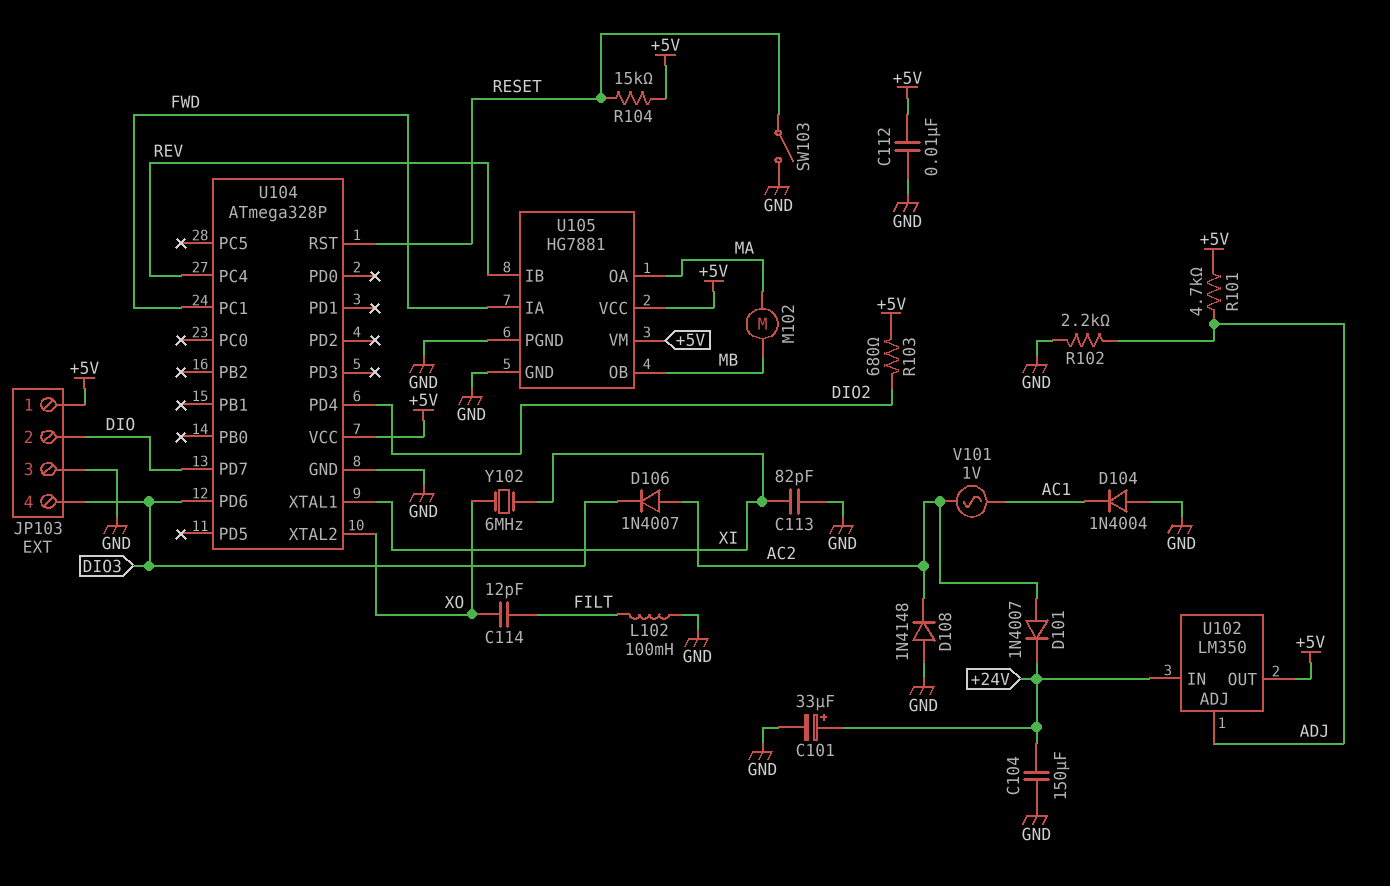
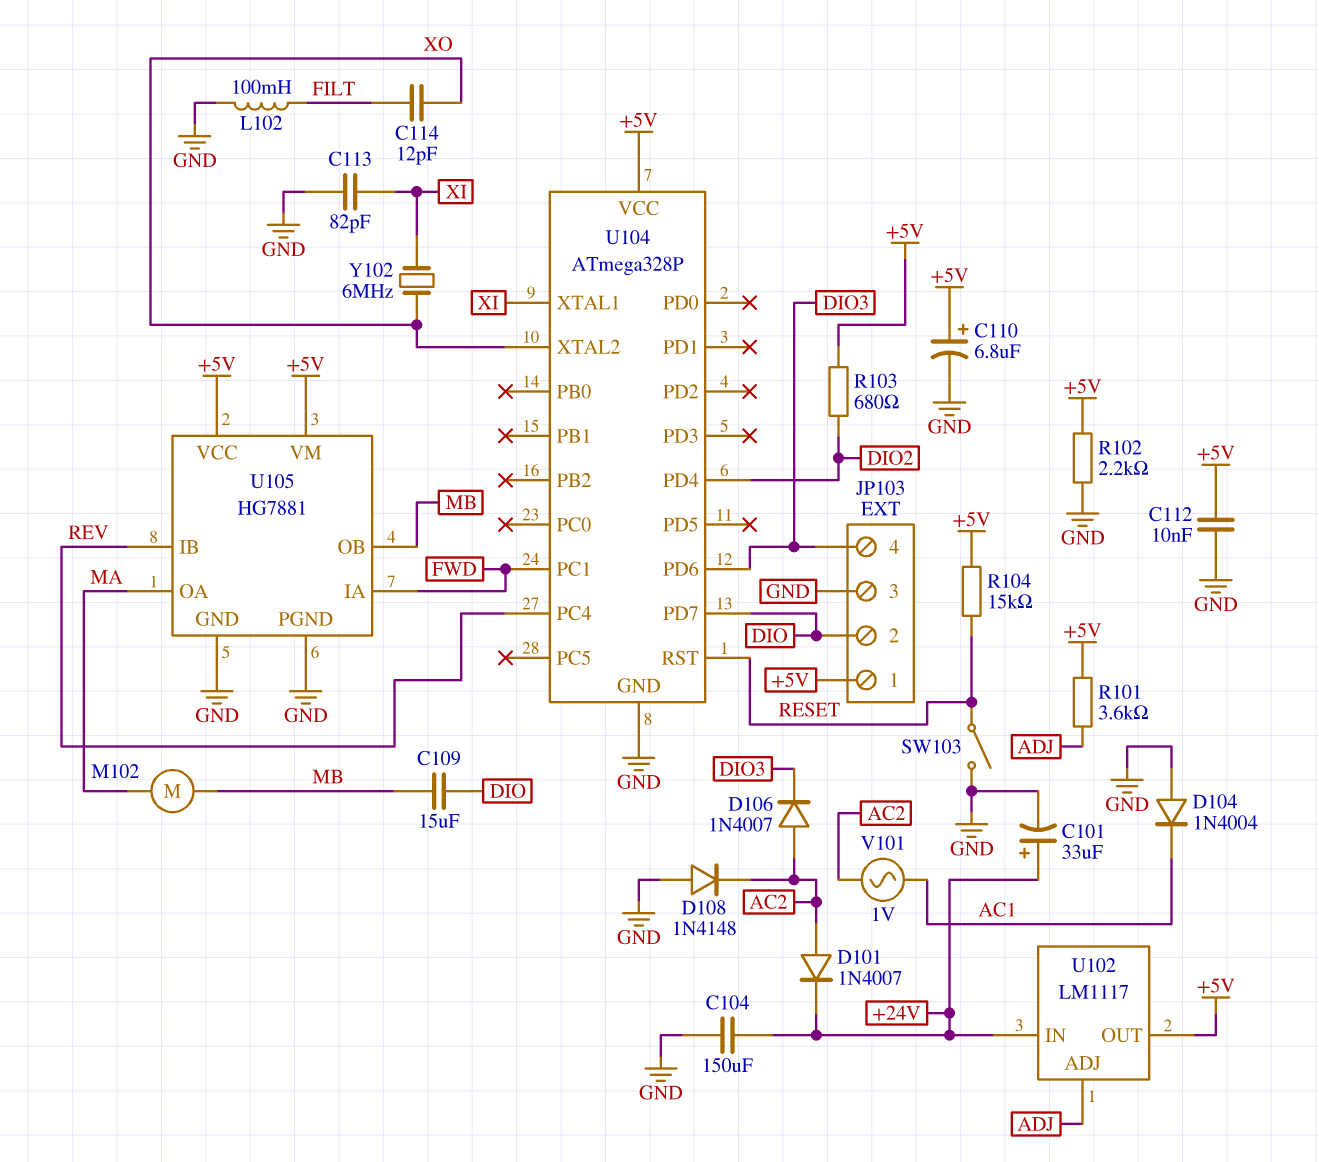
C109: none -> 15uF (DIO, MB)
C110: none -> 6.8uF (plus +5V, minus GND)
R101: 4.7k (+5V, ADJ) -> 3.6k (+5V, ADJ)
R102: 2.2k (ADJ, GND) -> 2.2k (+5V, GND)
U102: LM350 -> LM1117

